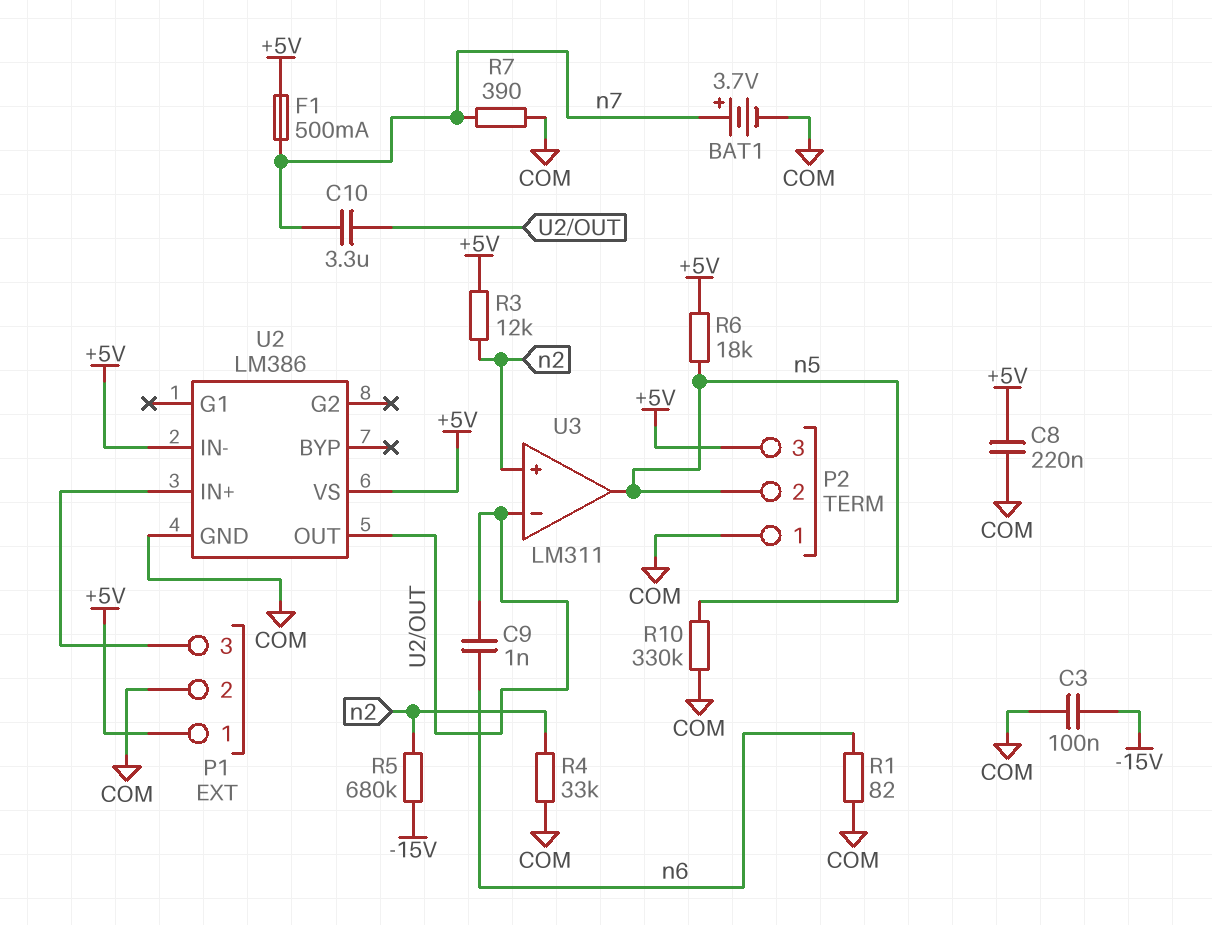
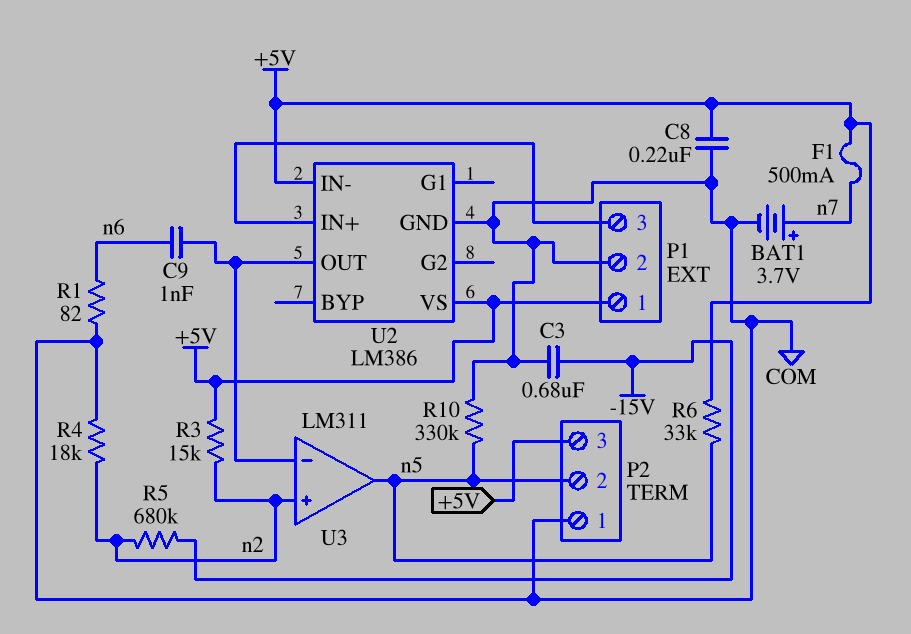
C3: 100nF (-15V, COM) -> 680nF (-15V, COM)
C10: 3.3uF (U2/OUT, n7) -> none
R3: 12k (+5V, n2) -> 15k (+5V, n2)
R4: 33k (COM, n2) -> 18k (COM, n2)
R6: 18k (+5V, n5) -> 33k (+5V, n5)
R7: 390 (COM, n7) -> none

